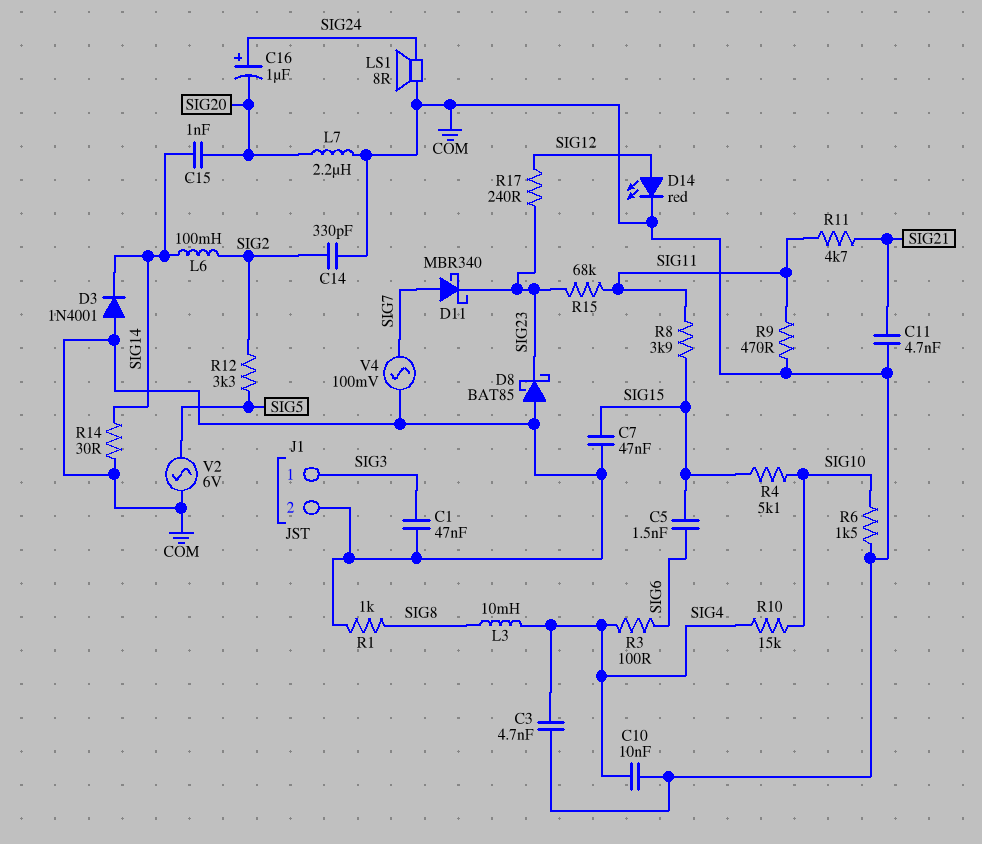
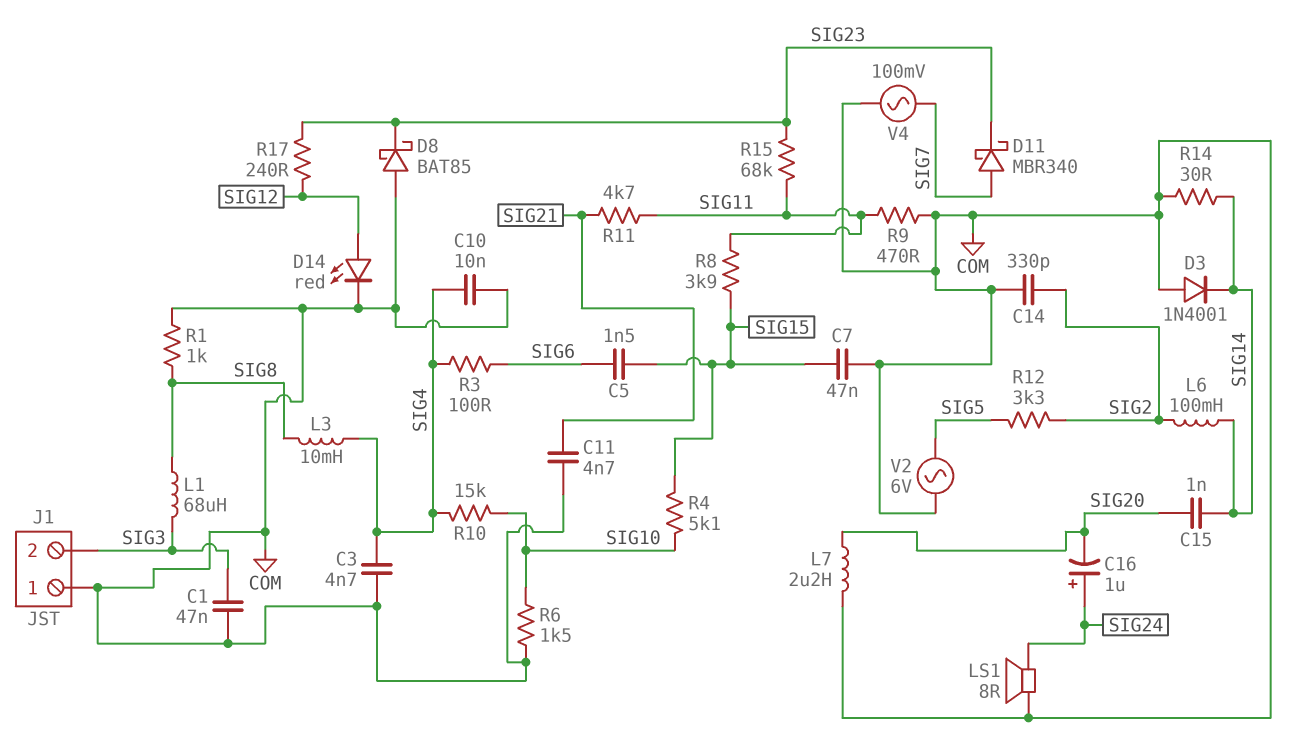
J1 pin 1: SIG3 -> COM
J1 pin 2: COM -> SIG3
L1: none -> 68uH (SIG3, SIG8)

